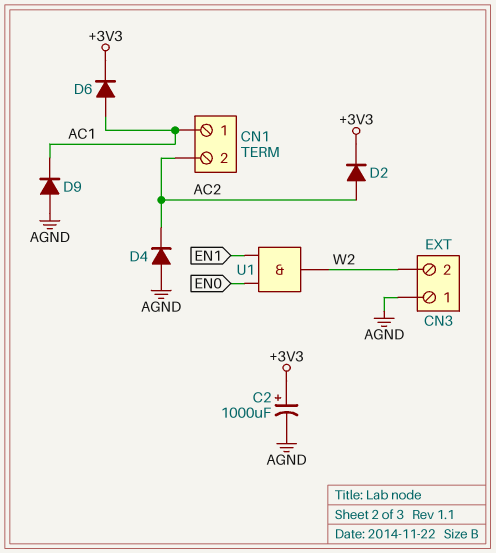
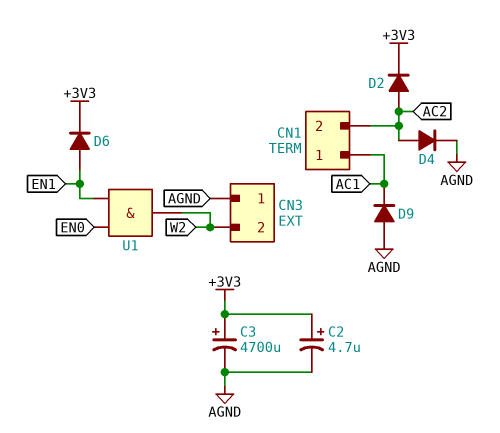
C2: 1000uF (plus +3V3, minus AGND) -> 4.7uF (plus +3V3, minus AGND)
C3: none -> 4700uF (plus +3V3, minus AGND)
D4: diode (A AGND, K AC2) -> diode (A AC2, K AGND)
D6: diode (A AC1, K +3V3) -> diode (A EN1, K +3V3)

